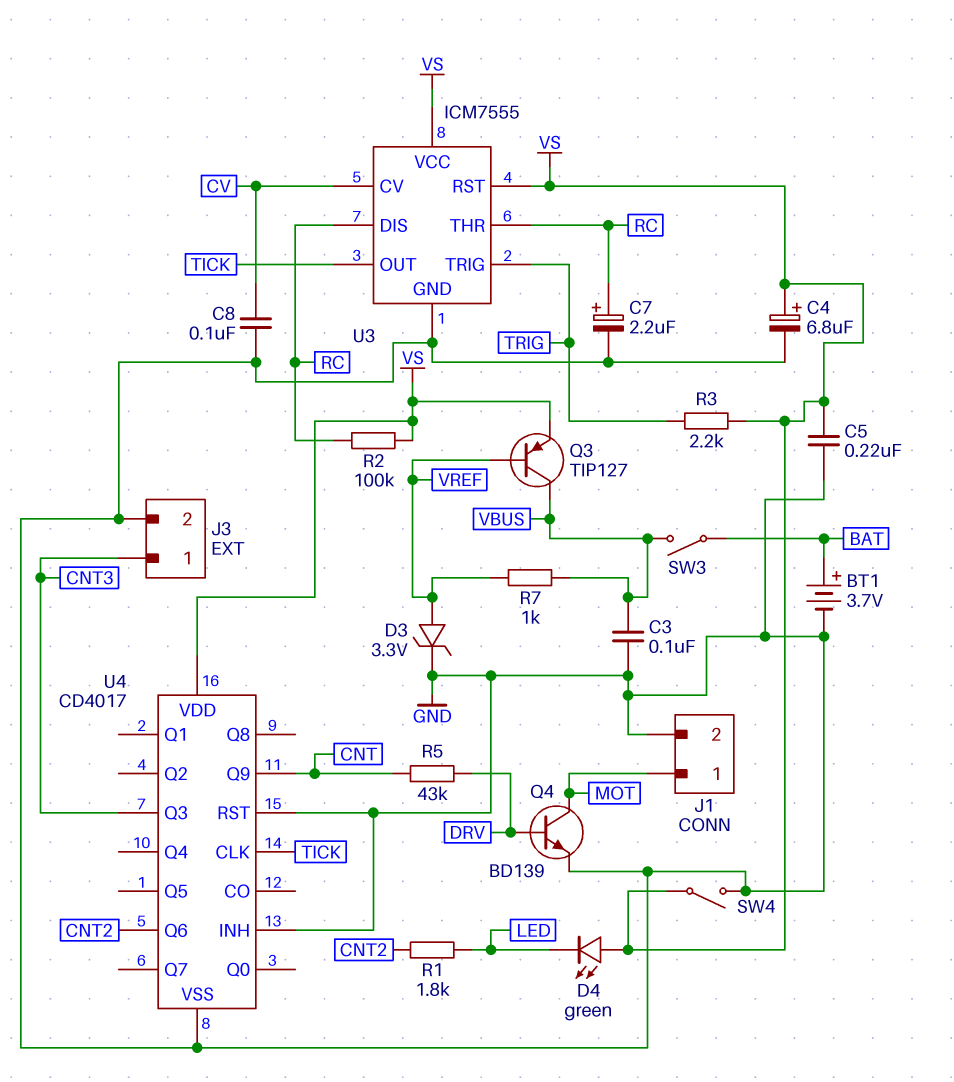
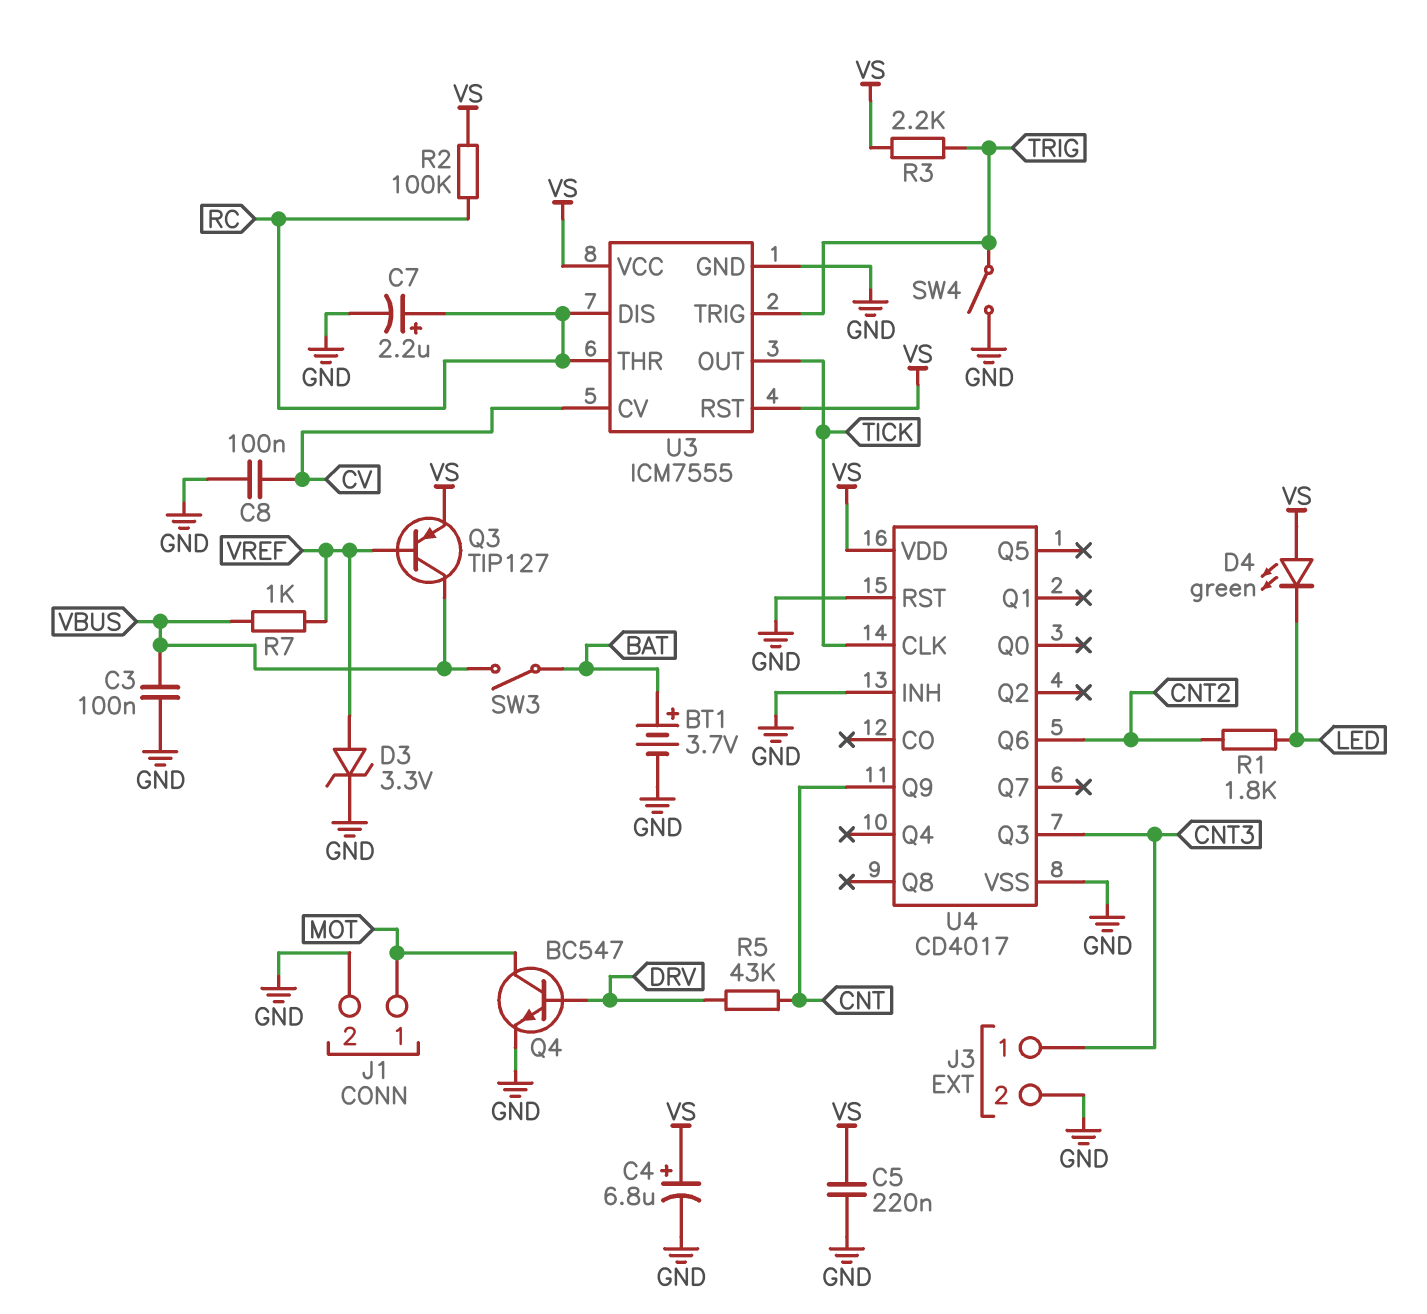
Q4: NPN BD139 (B DRV, C MOT, E GND) -> NPN BC547 (B DRV, C MOT, E GND)
SW4: switch (GND, VS) -> switch (GND, TRIG)

